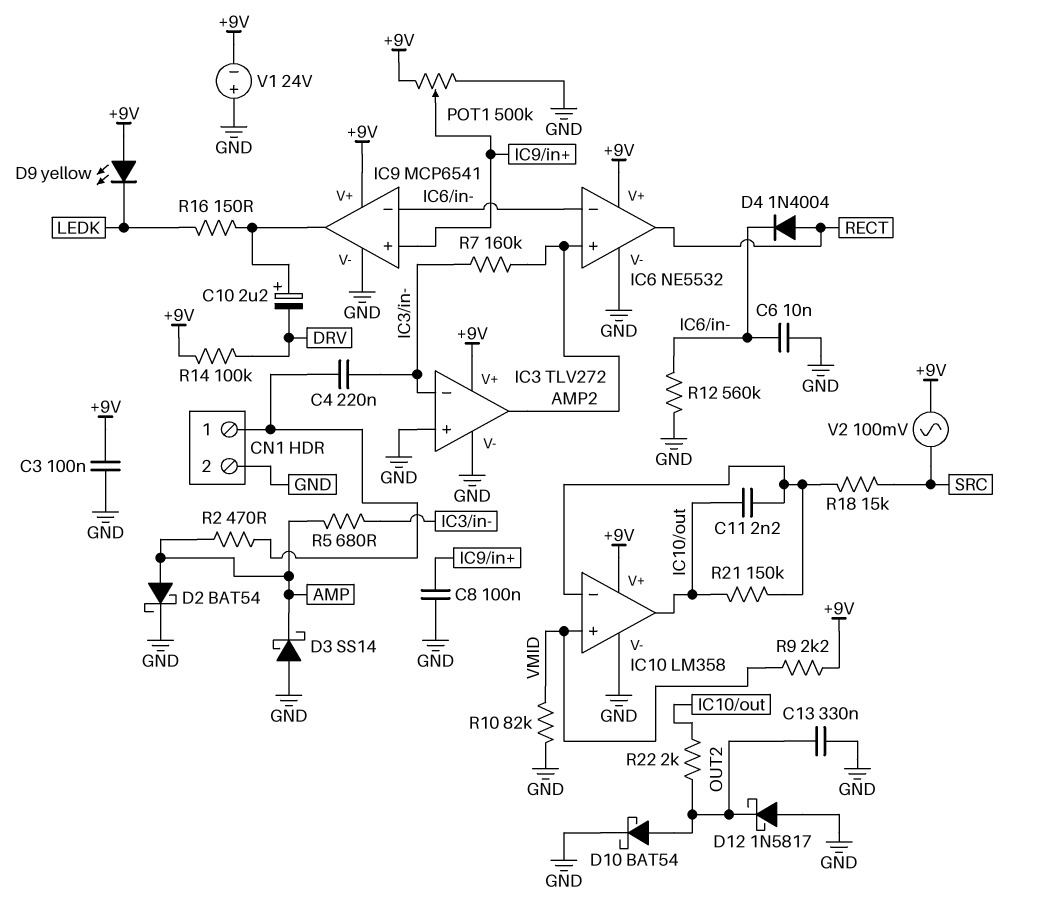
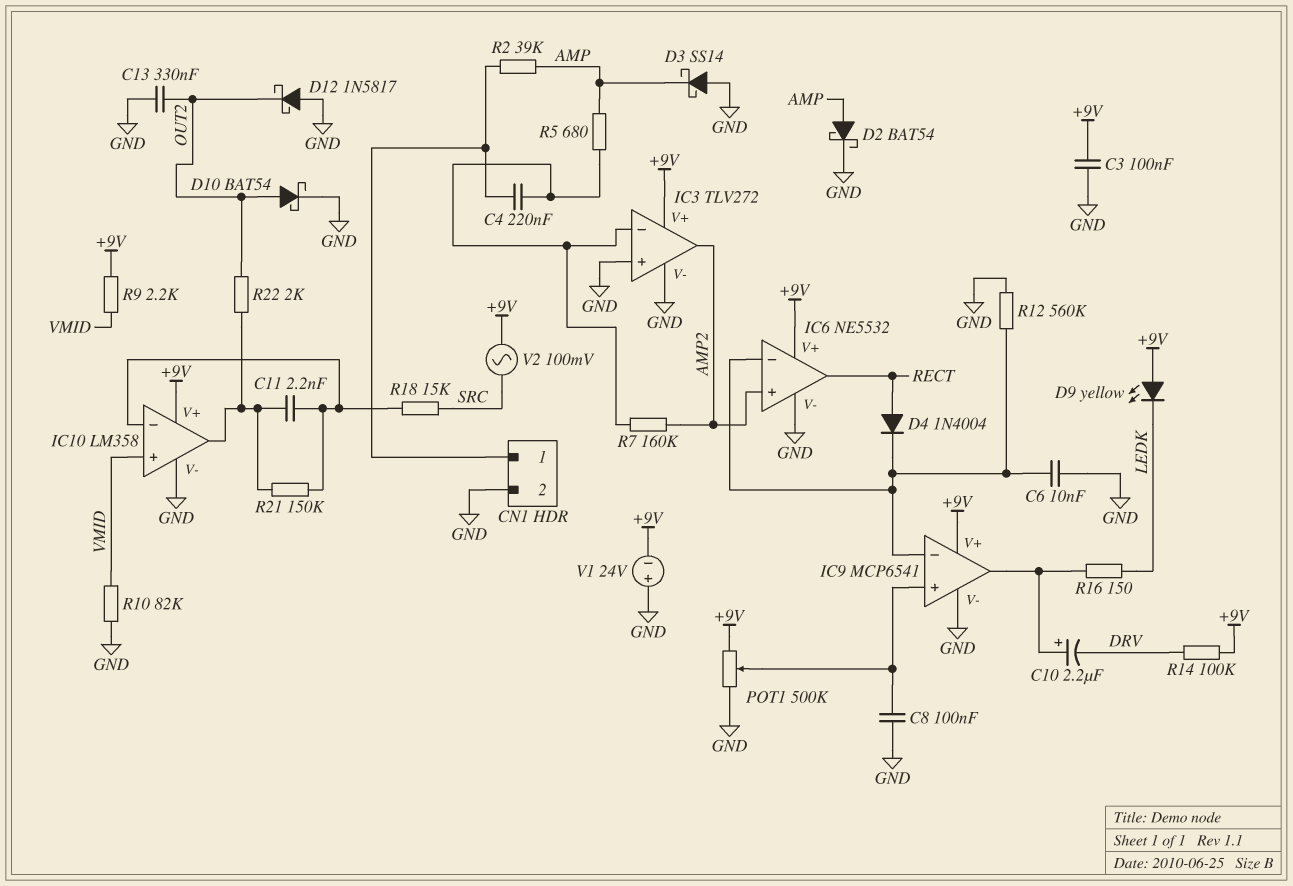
R2: 470 (AMP, CN1/1) -> 39k (AMP, CN1/1)

